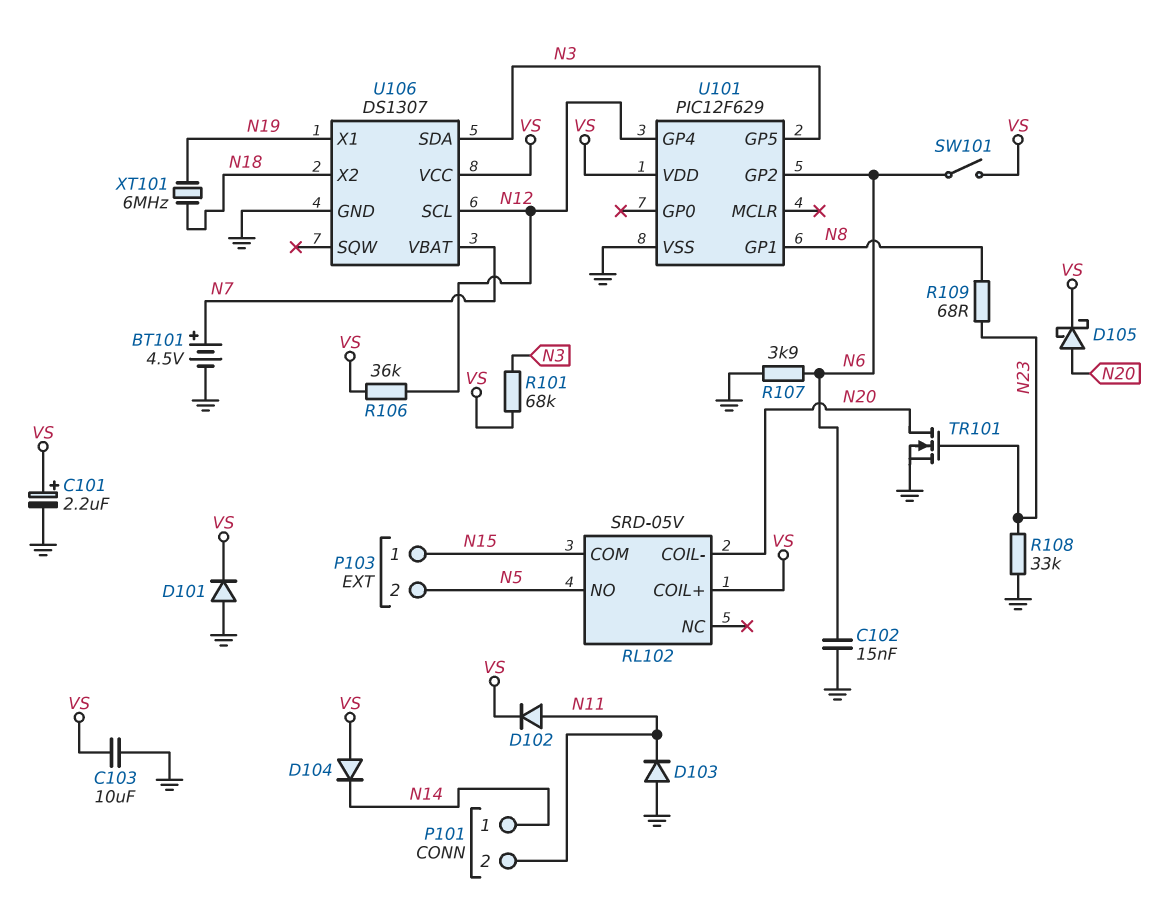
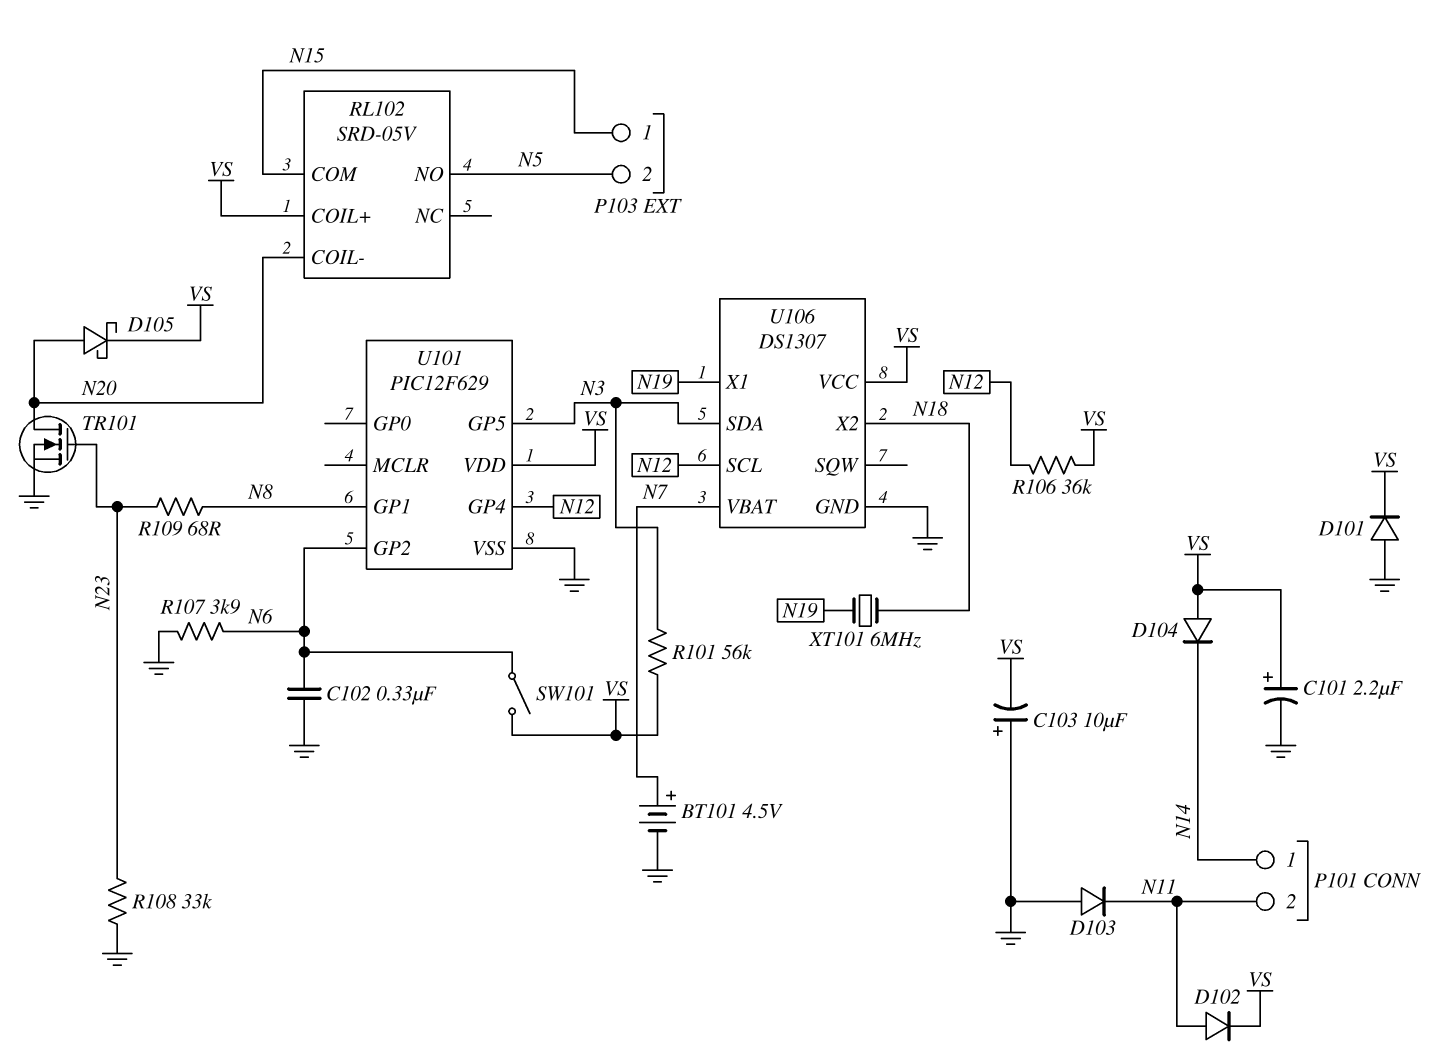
C102: 15nF (GND, N6) -> 330nF (GND, N6)
C103: 10uF (GND, VS) -> 10uF (plus GND, minus VS)
R101: 68k (N3, VS) -> 56k (N3, VS)

